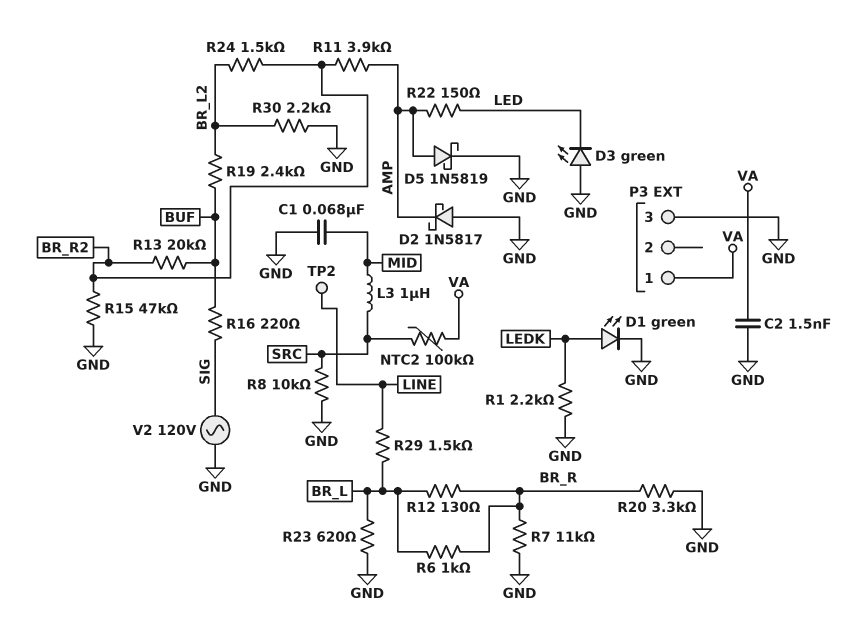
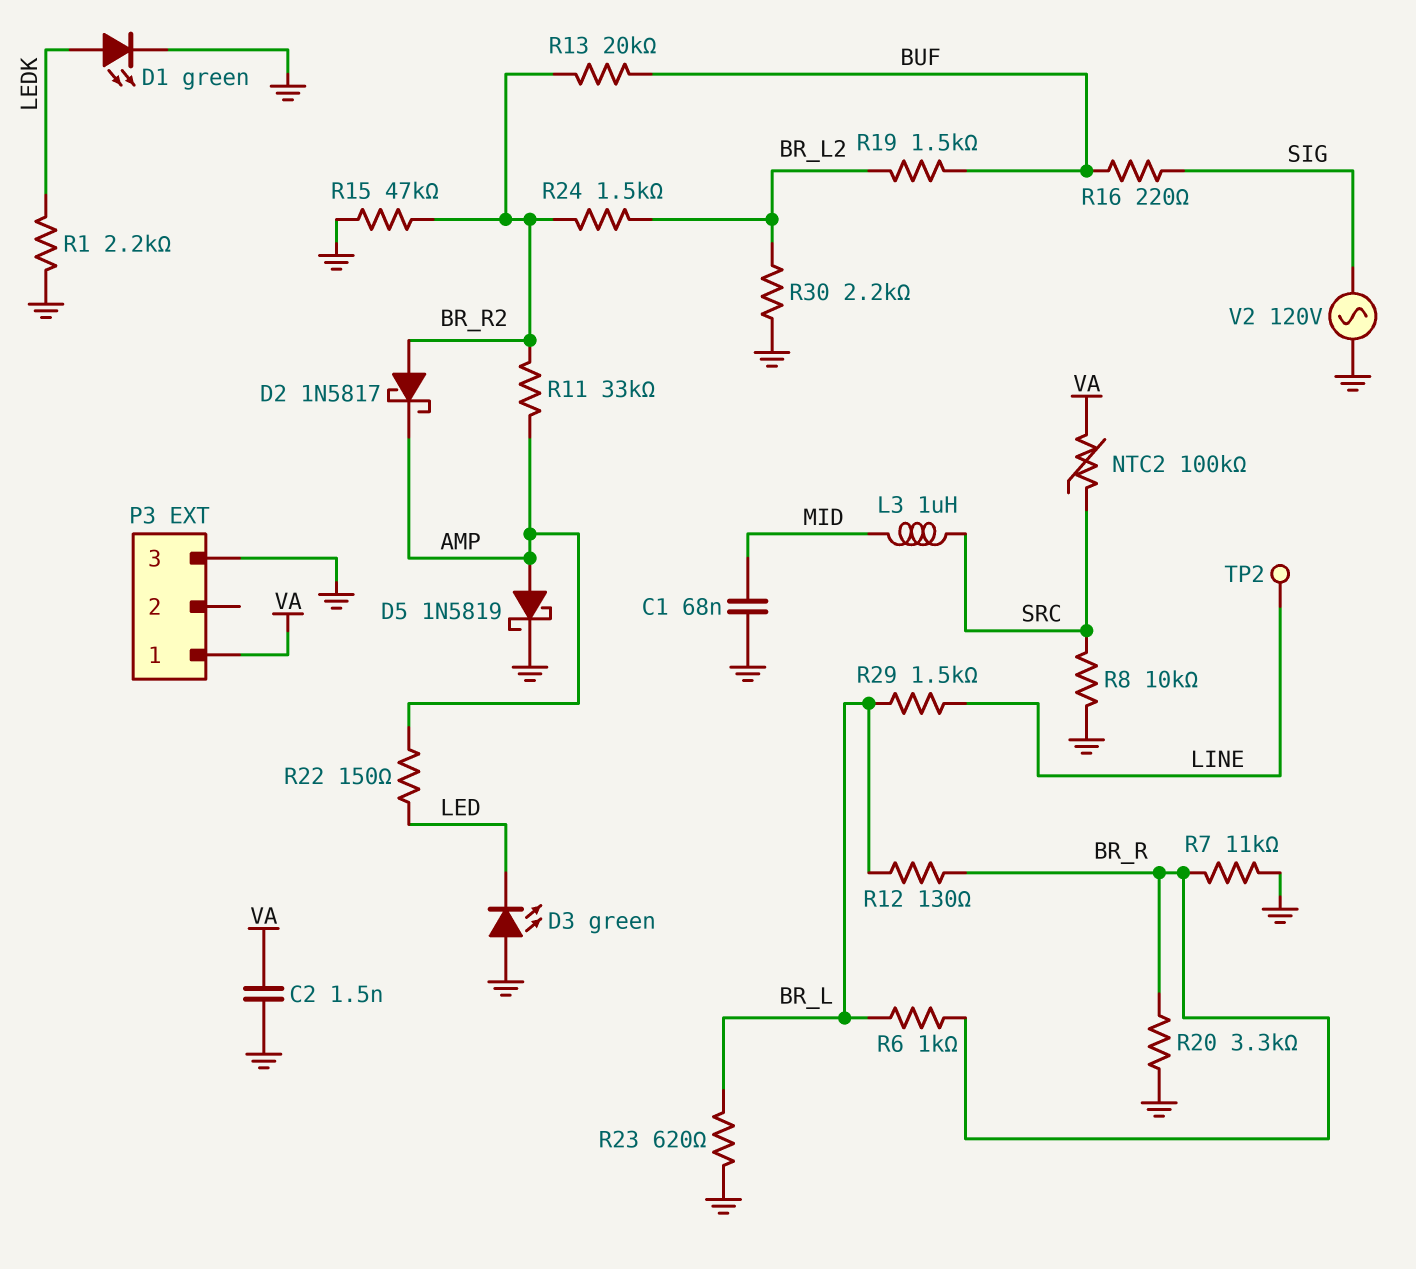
D2: schottky 1N5817 (A GND, K AMP) -> schottky 1N5817 (A BR_R2, K AMP)
R11: 3.9k (AMP, BR_R2) -> 33k (AMP, BR_R2)
R19: 2.4k (BR_L2, BUF) -> 1.5k (BR_L2, BUF)

